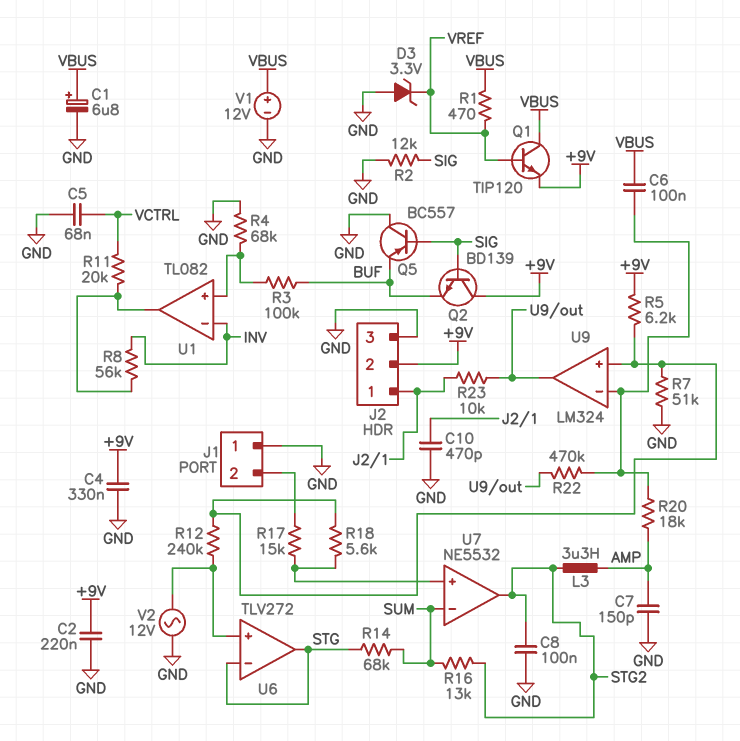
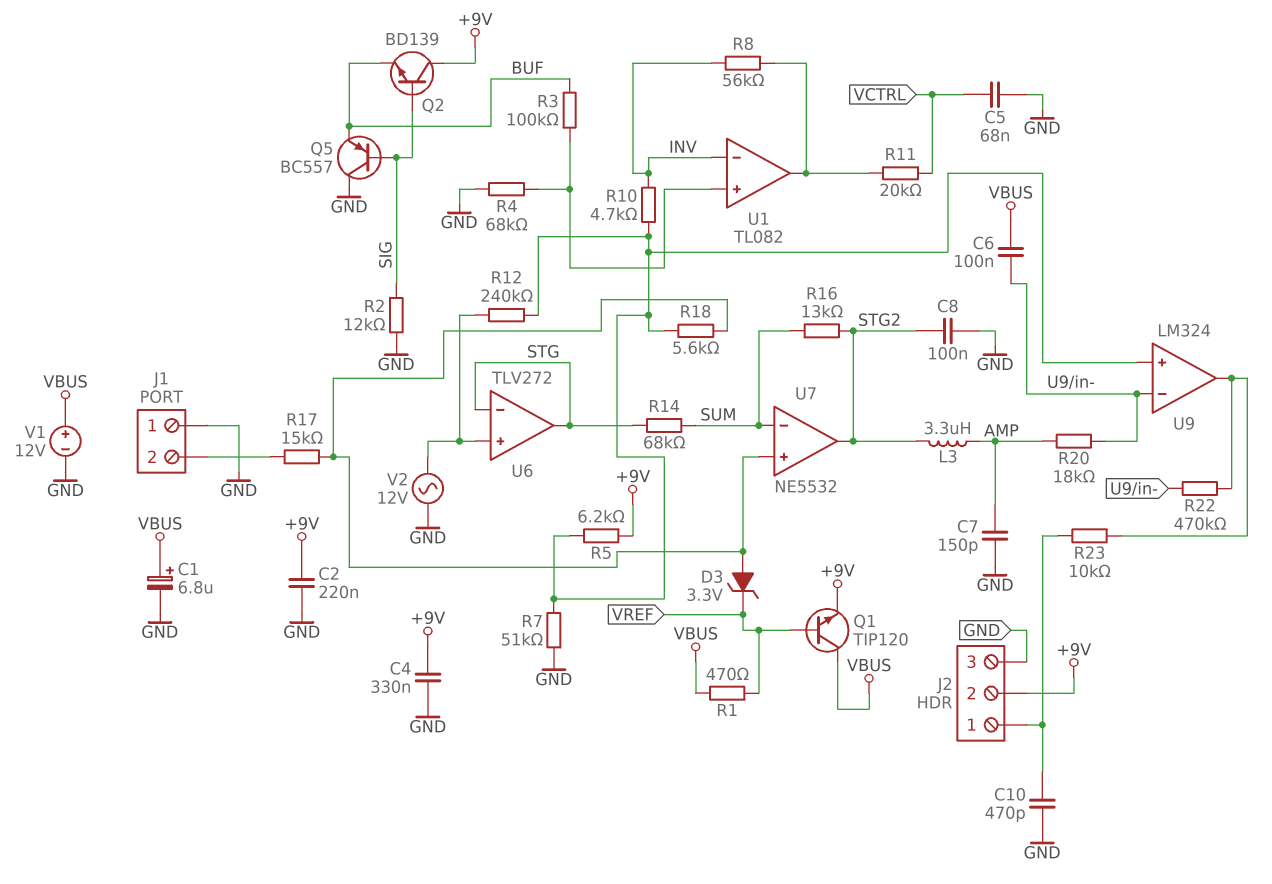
D3: zener 3.3V (A GND, K VREF) -> zener 3.3V (A U7/in+, K VREF)
R10: none -> 4.7k (INV, U9/in+)

